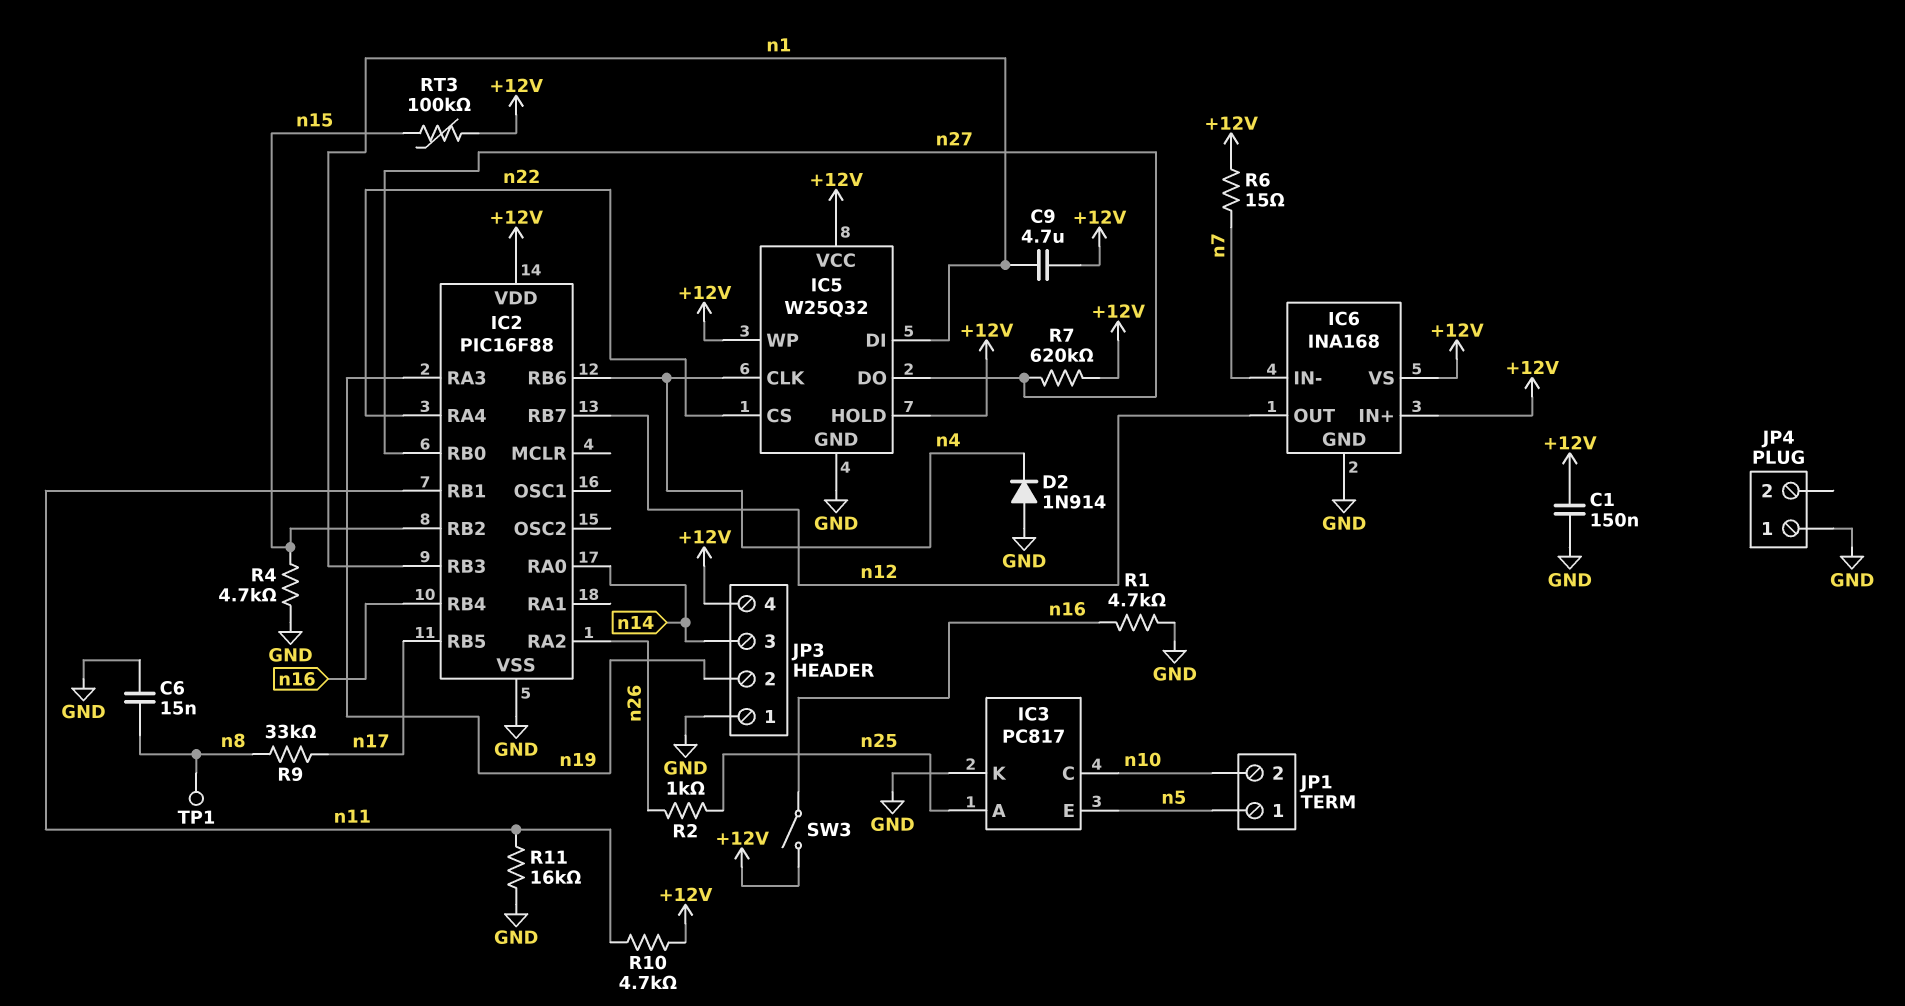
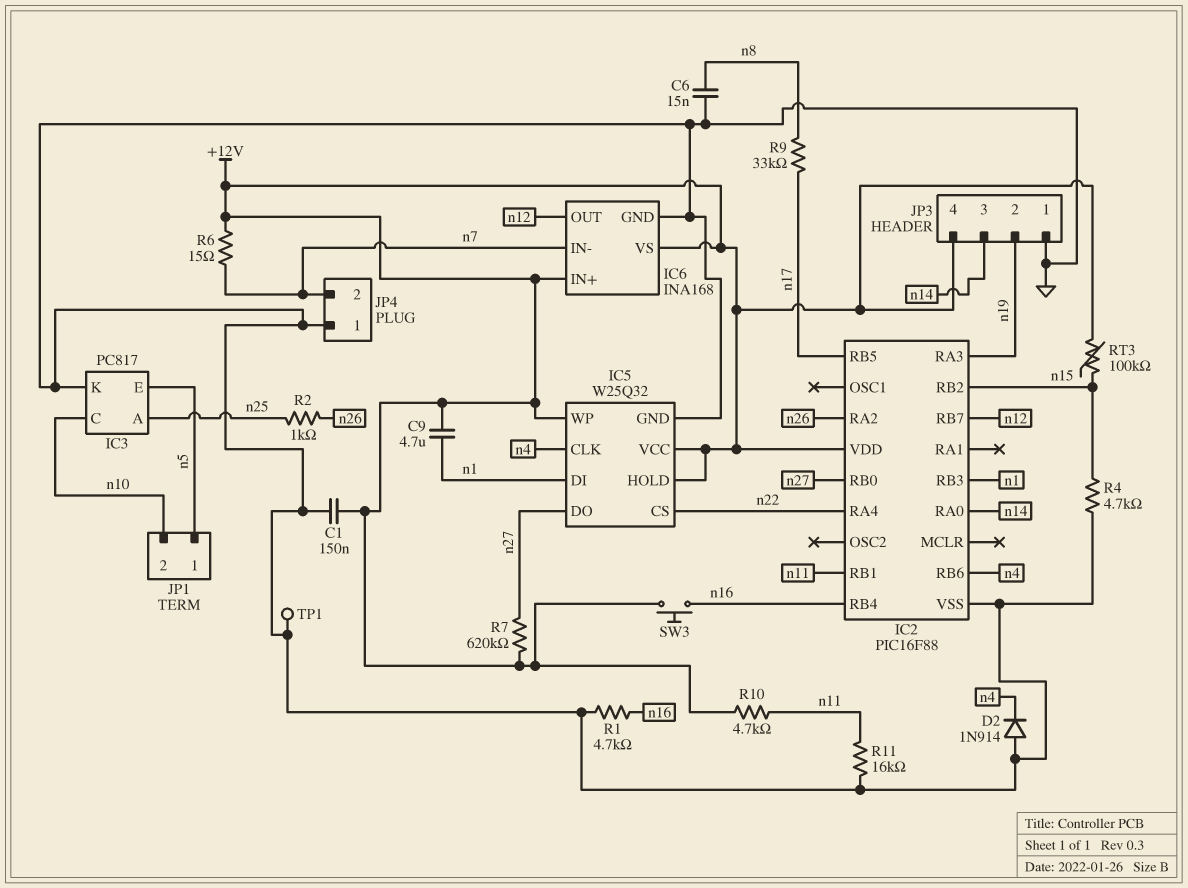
JP4 pin 2: none -> n7
SW3: switch (+12V, n16) -> button (+12V, n16)
TP1: test point (n8) -> test point (GND)

